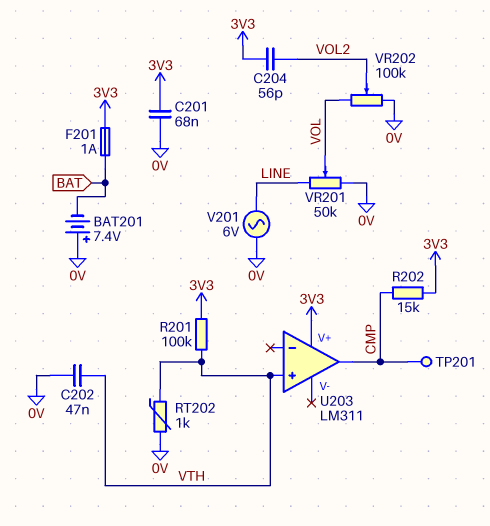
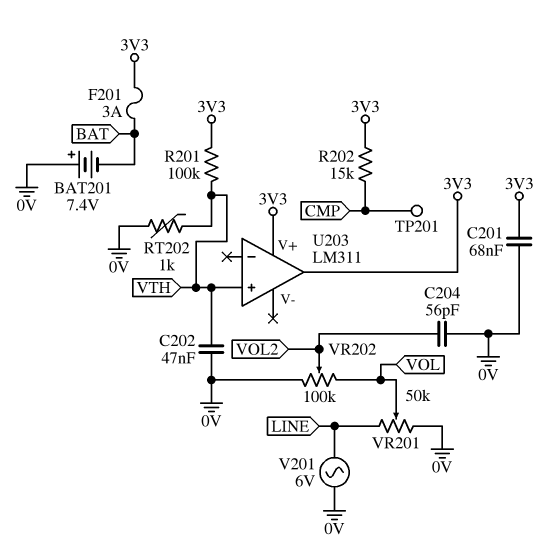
C204: 56pF (3V3, VOL2) -> 56pF (0V, VOL2)
F201: 1A (3V3, BAT) -> 3A (3V3, BAT)
U203 pin out: CMP -> 3V3

